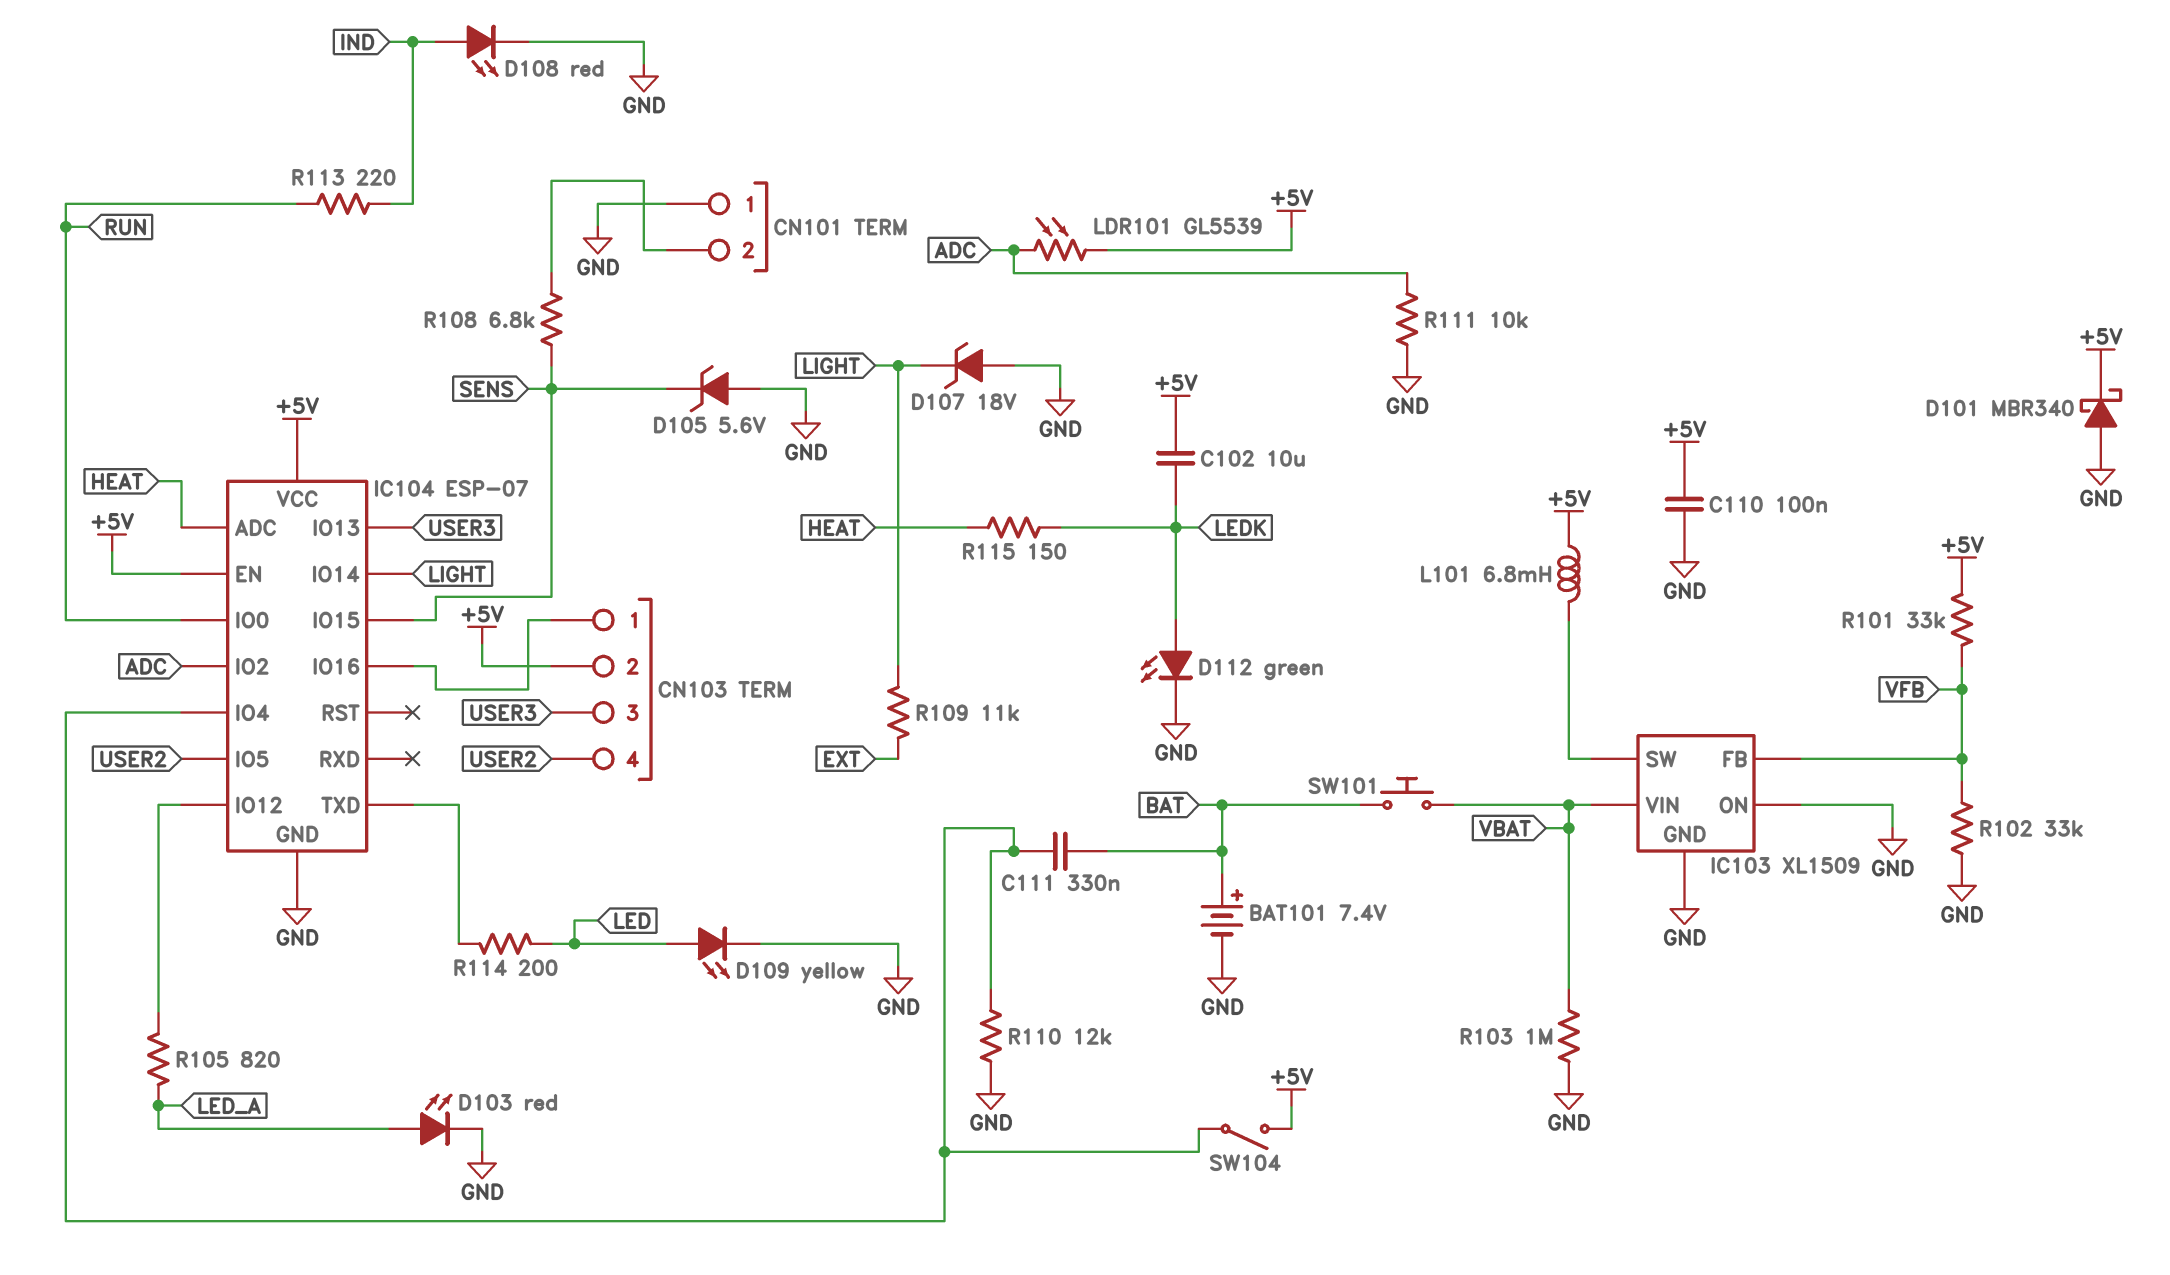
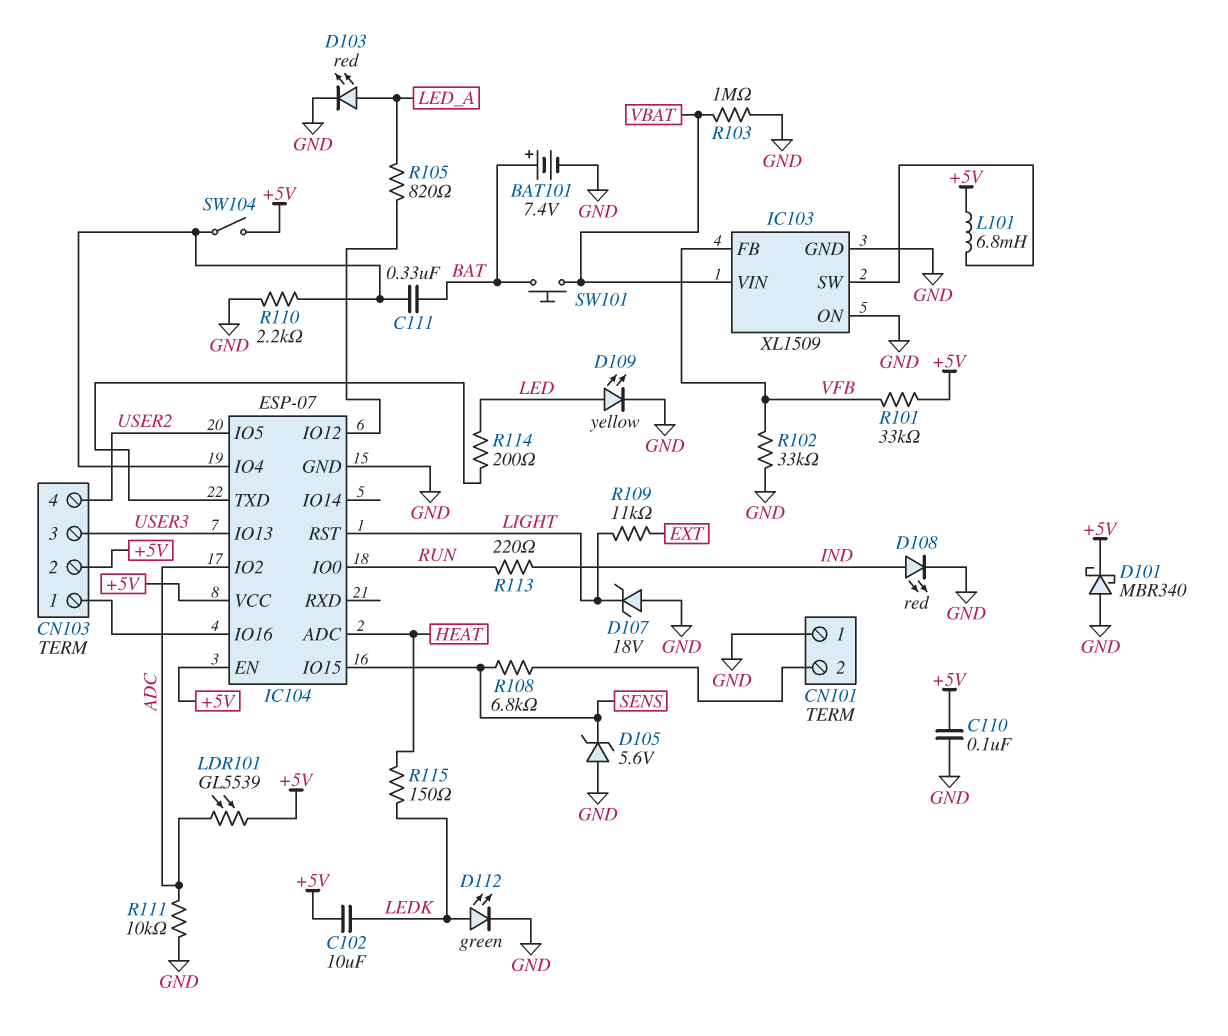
IC104 pin IO14: LIGHT -> none
IC104 pin RST: none -> LIGHT
R110: 12k (GND, IC104/IO4) -> 2.2k (GND, IC104/IO4)

